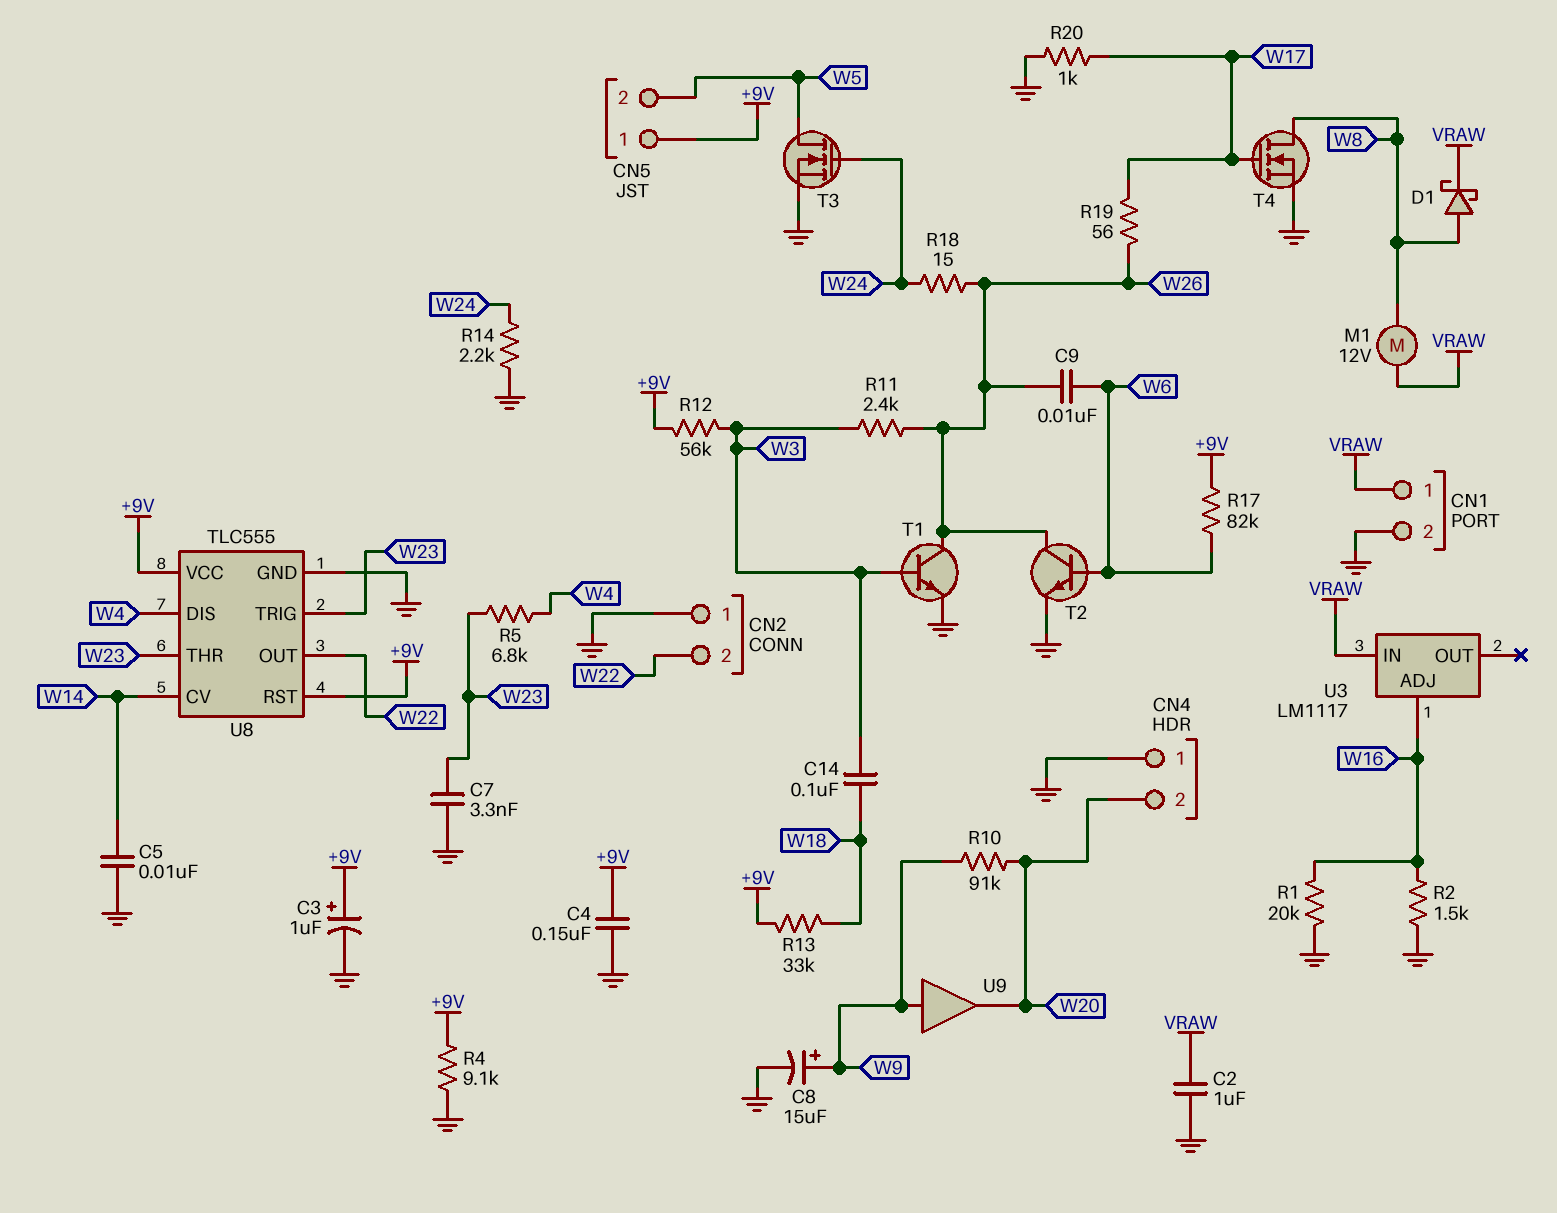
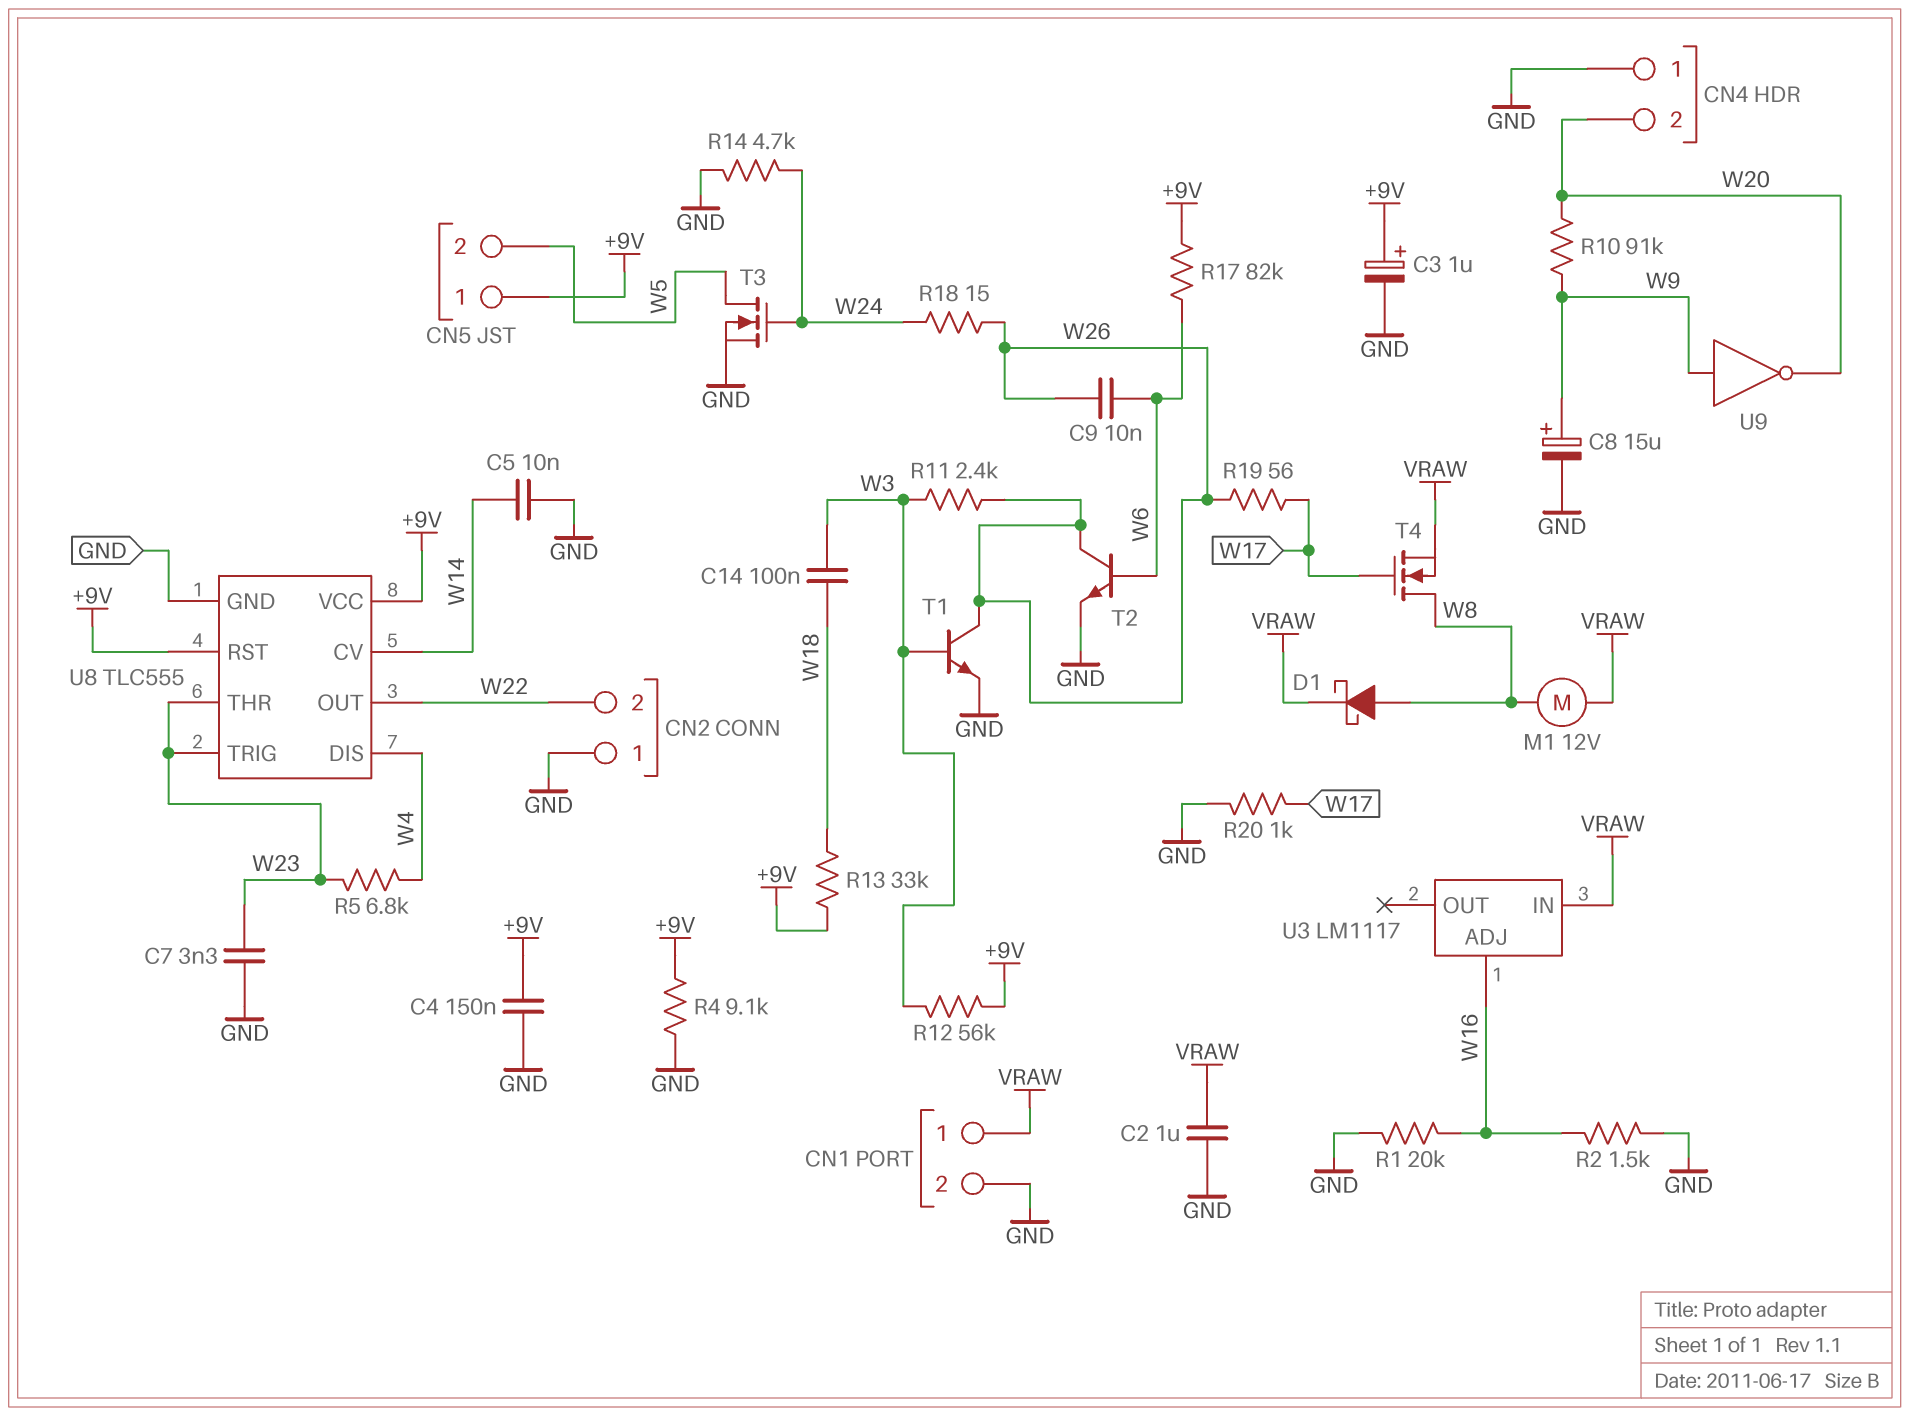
R14: 2.2k (GND, W24) -> 4.7k (GND, W24)
T4: NMOS (G W17, D W8, S GND) -> NMOS (G W17, D W8, S VRAW)
U9: buffer (in W9, out W20) -> NOT (in W9, out W20)

